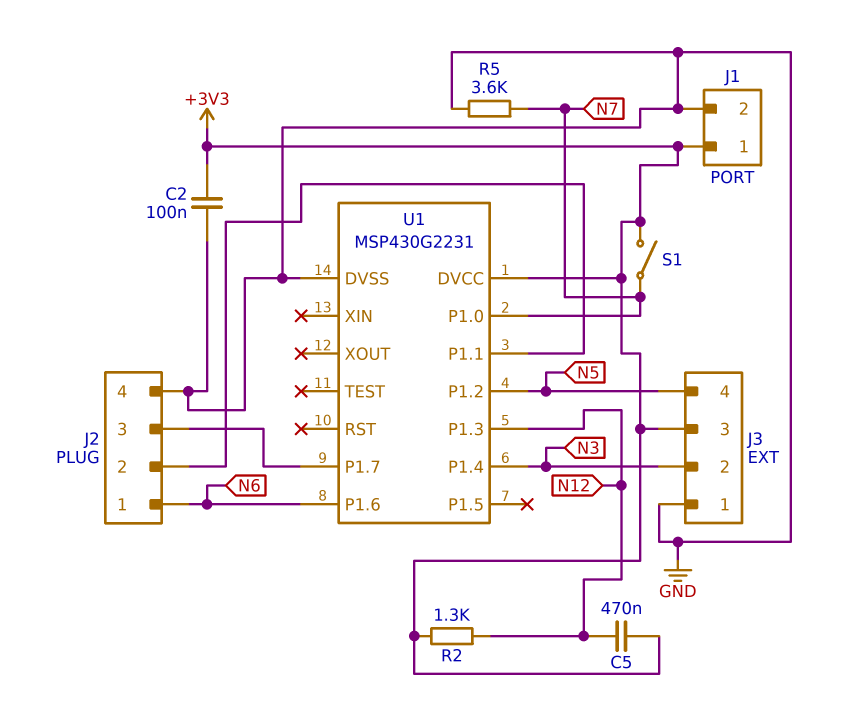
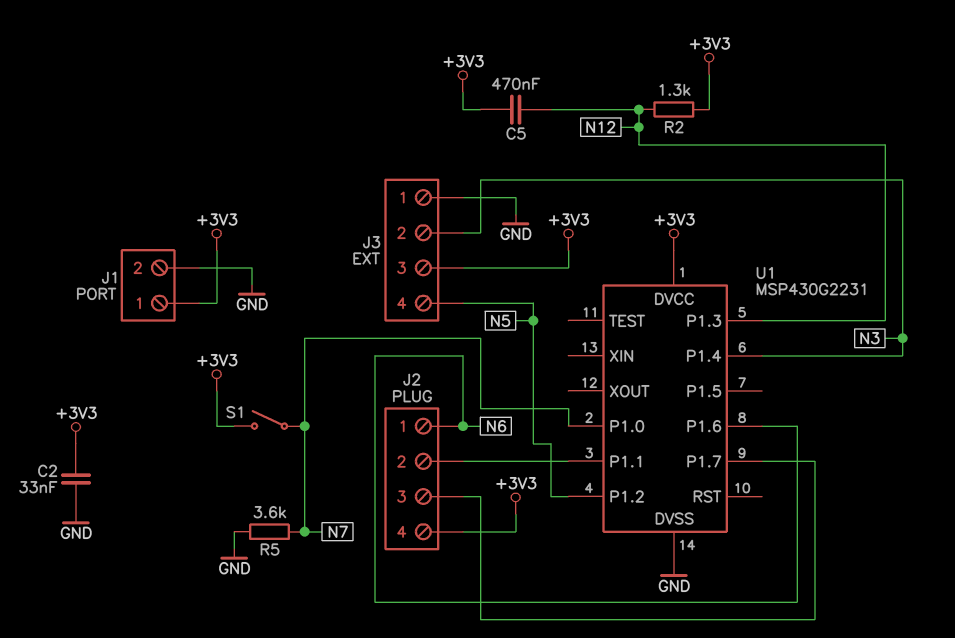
C2: 100nF (+3V3, GND) -> 33nF (+3V3, GND)
J2 pin 4: GND -> +3V3

